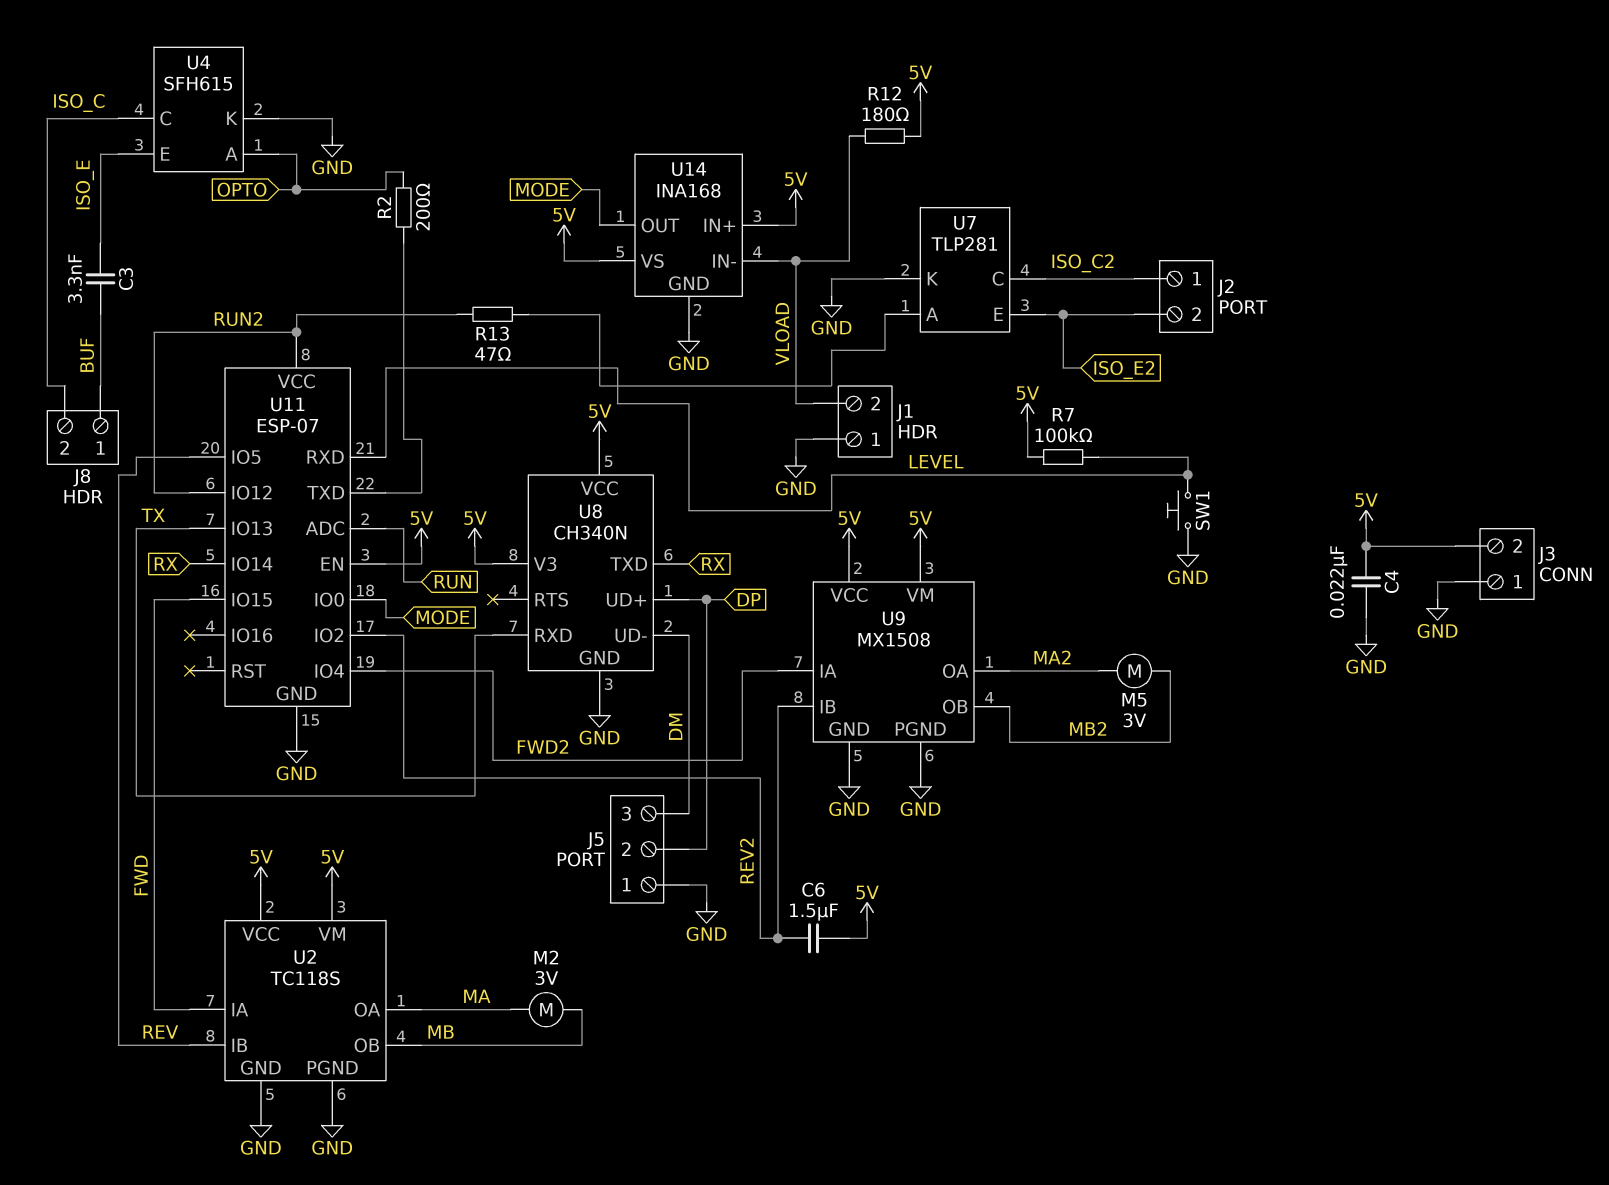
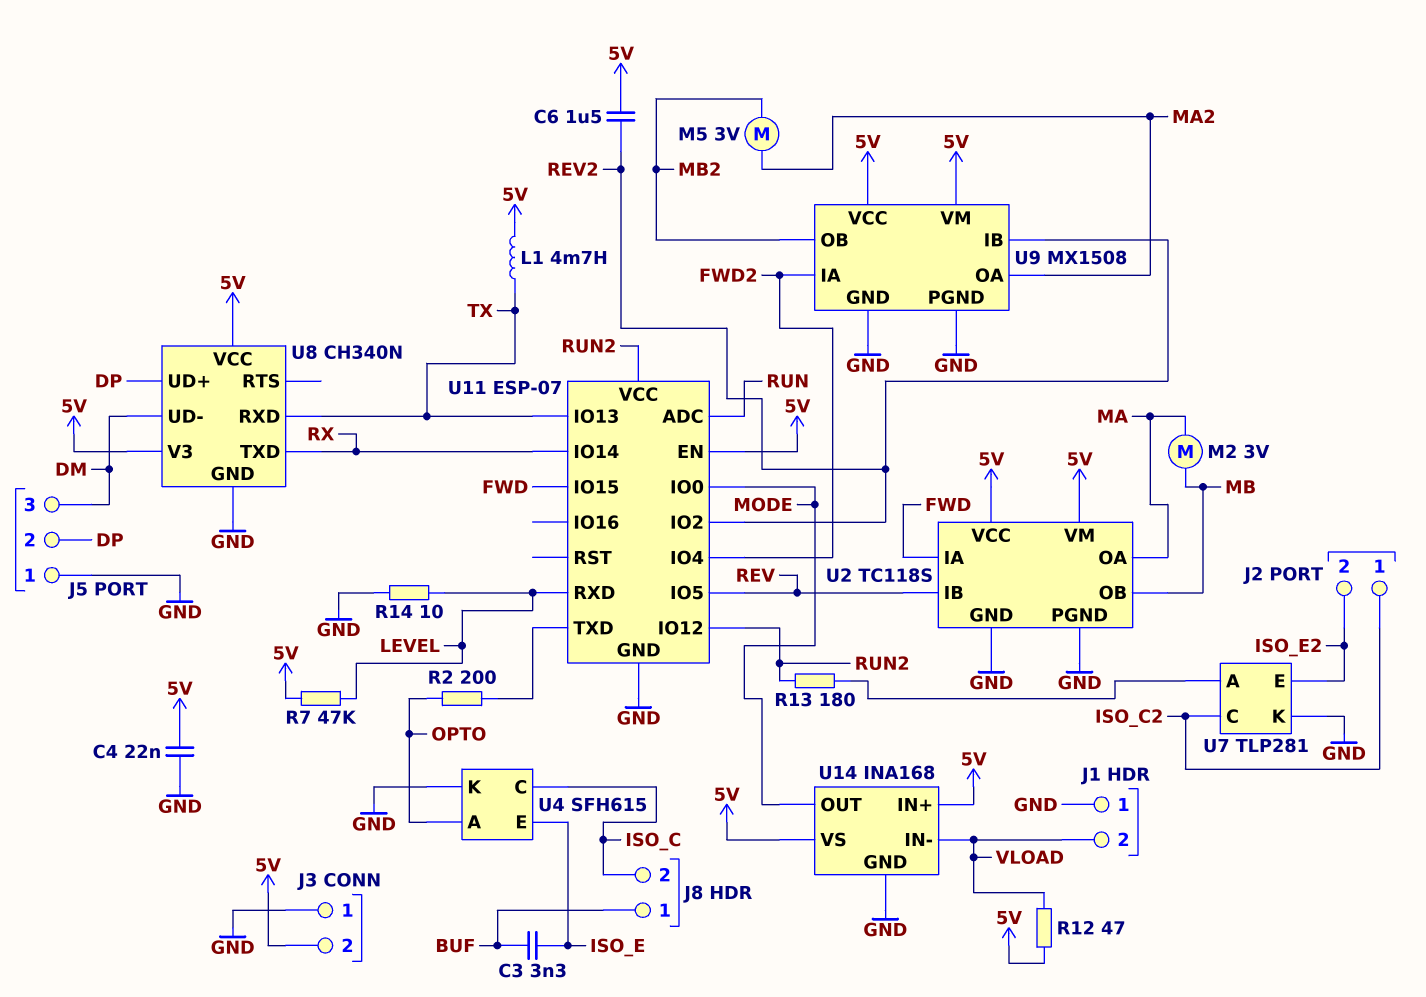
L1: none -> 4.7mH (5V, TX)
R7: 100k (5V, LEVEL) -> 47k (5V, LEVEL)
R12: 180 (5V, VLOAD) -> 47 (5V, VLOAD)
R13: 47 (RUN2, U7/A) -> 180 (RUN2, U7/A)
R14: none -> 10 (GND, LEVEL)
SW1: button (GND, LEVEL) -> none

